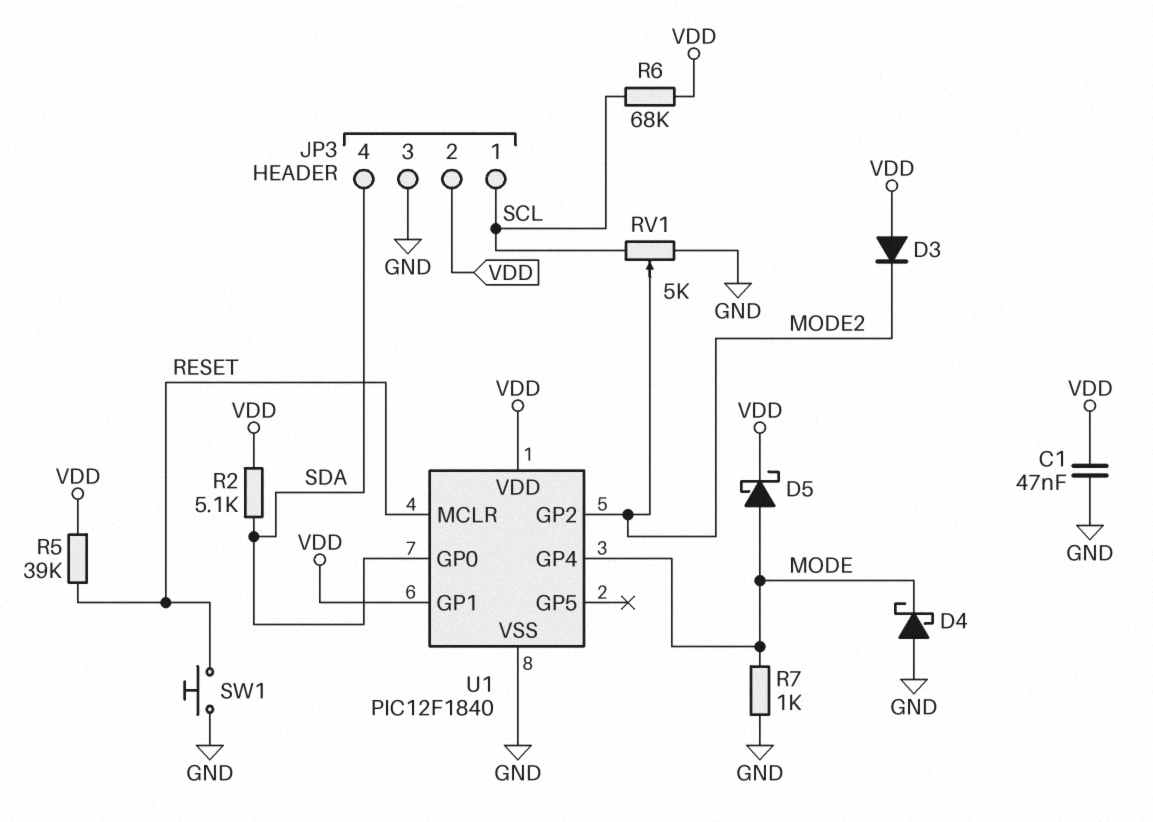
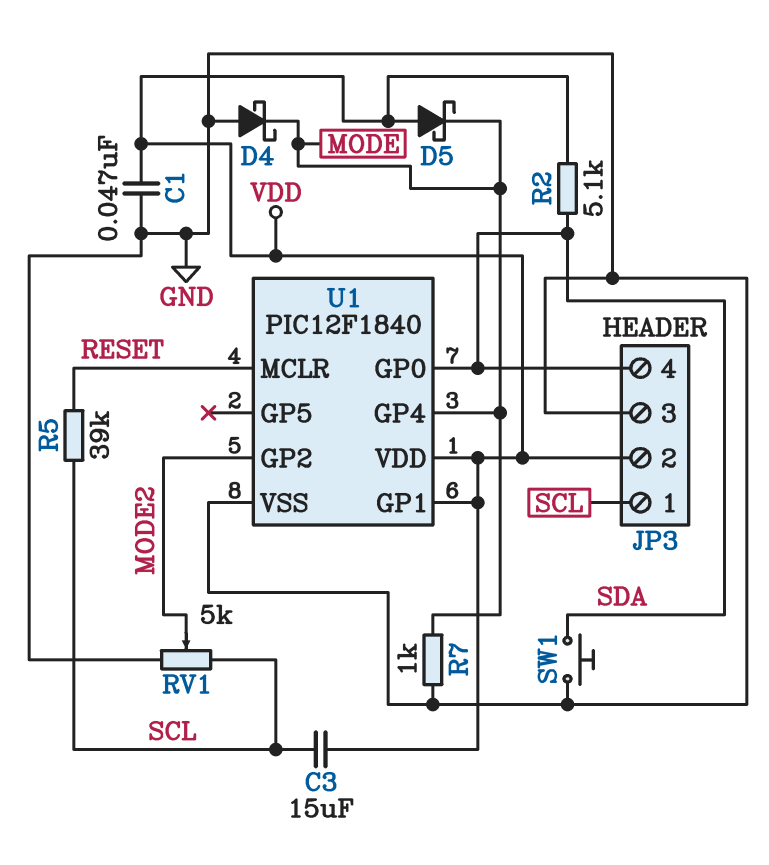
C3: none -> 15uF (SCL, VDD)
D3: diode (A VDD, K MODE2) -> none
D5: schottky (A MODE, K VDD) -> schottky (A VDD, K MODE)
R5: 39k (RESET, VDD) -> 39k (RESET, SCL)
R6: 68k (SCL, VDD) -> none
SW1: button (GND, RESET) -> button (GND, SDA)

